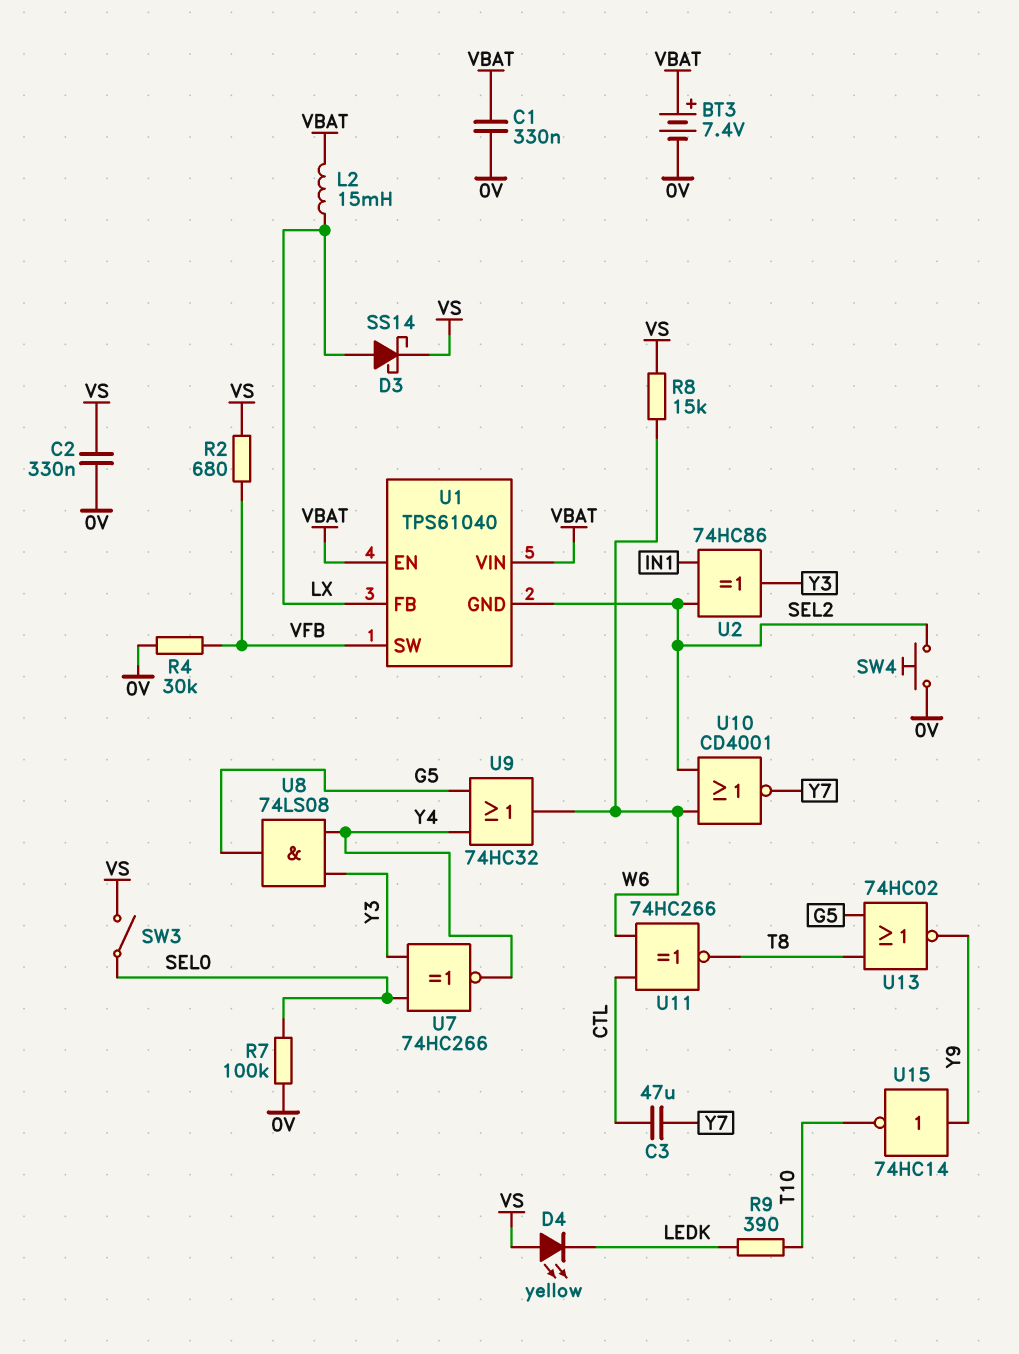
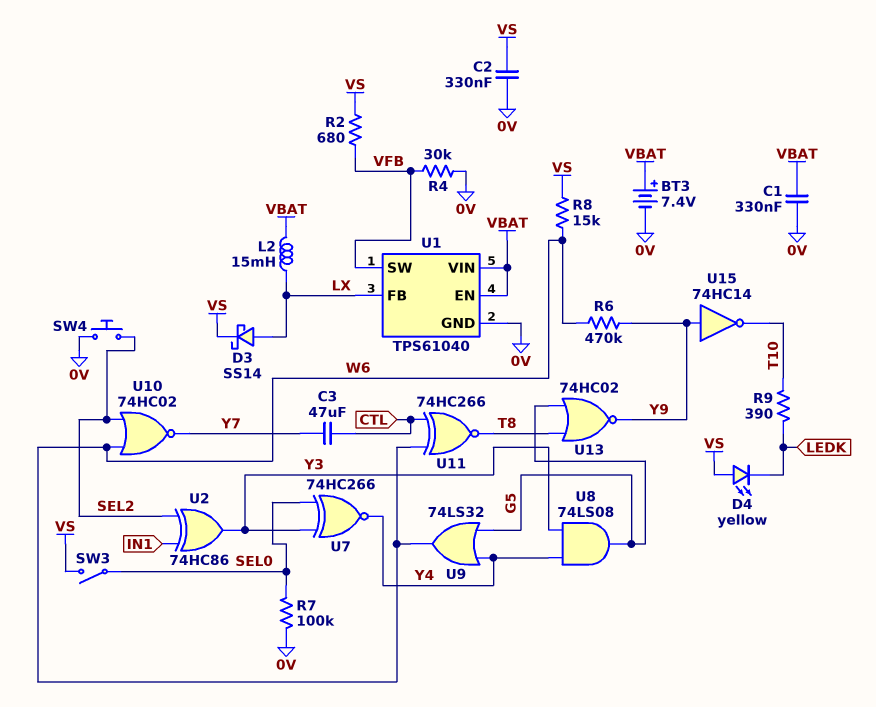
R6: none -> 470k (W6, Y9)
U1 pin GND: SEL2 -> 0V
U9: OR 74HC32 (in G5, in Y4, out W6) -> OR 74LS32 (in G5, in Y4, out W6)
U10: NOR CD4001 (in SEL2, in W6, out Y7) -> NOR 74HC02 (in SEL2, in W6, out Y7)

